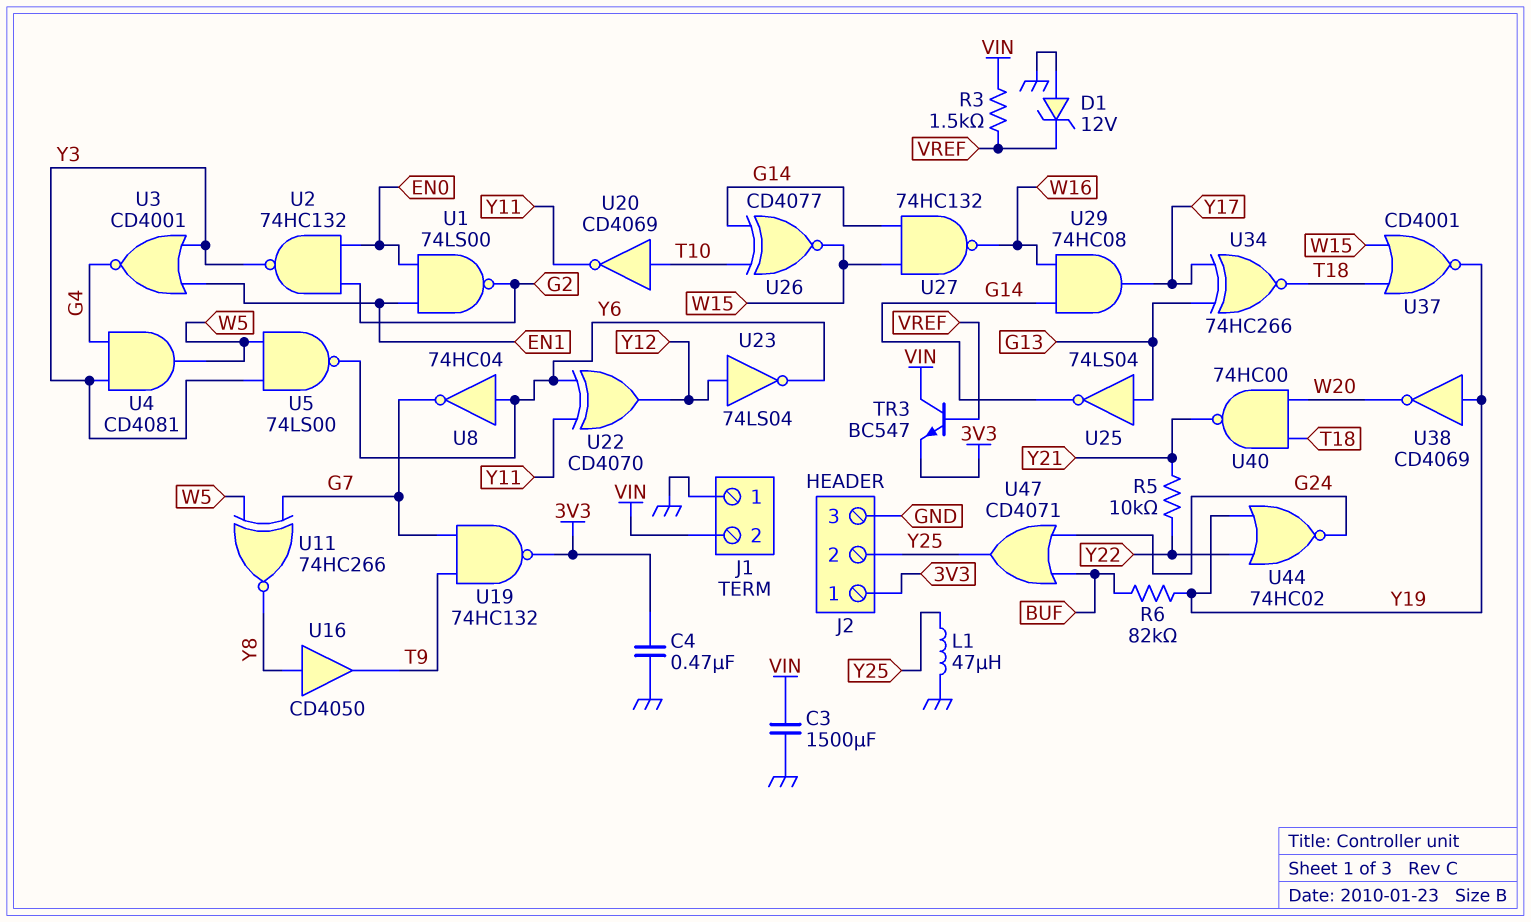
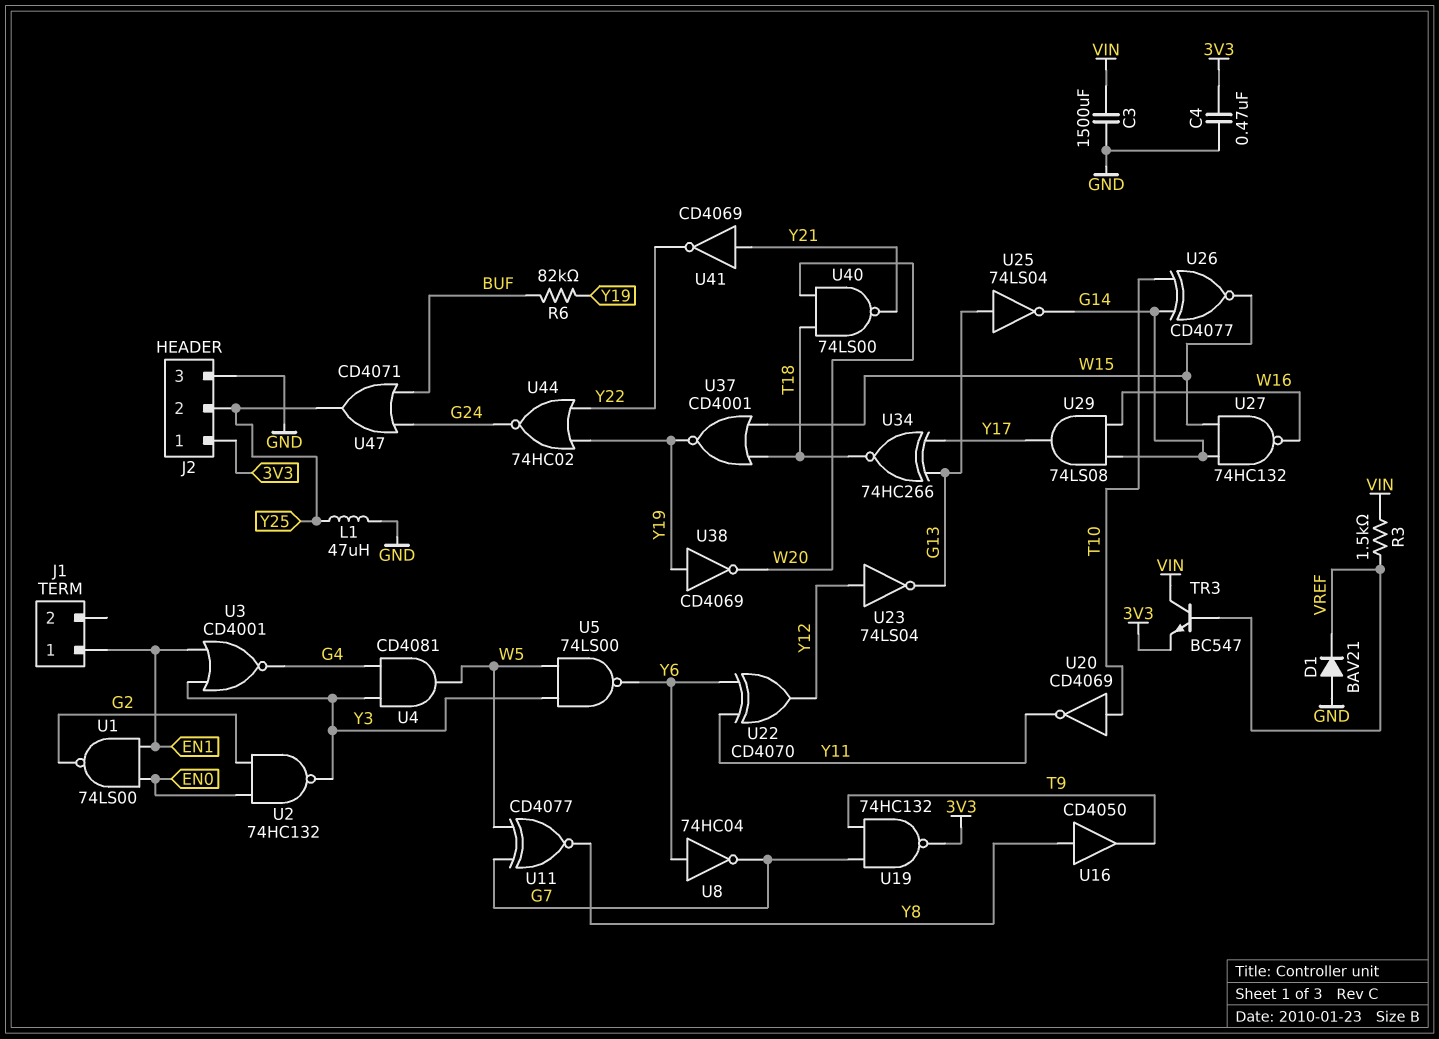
D1: zener 12V (A GND, K VREF) -> diode BAV21 (A GND, K VREF)
J1 pin 1: GND -> EN1
J1 pin 2: VIN -> none
R5: 10k (Y21, Y22) -> none
U11: XNOR 74HC266 (in G7, in W5, out Y8) -> XNOR CD4077 (in G7, in W5, out Y8)
U23: NOT 74LS04 (in Y12, out Y6) -> NOT 74LS04 (in Y12, out G13)
U29: AND 74HC08 (in G14, in W16, out Y17) -> AND 74LS08 (in G14, in W16, out Y17)
U40: NAND 74HC00 (in T18, in W20, out Y21) -> NAND 74LS00 (in T18, in W20, out Y21)
U41: none -> NOT CD4069 (in Y21, out Y22)

